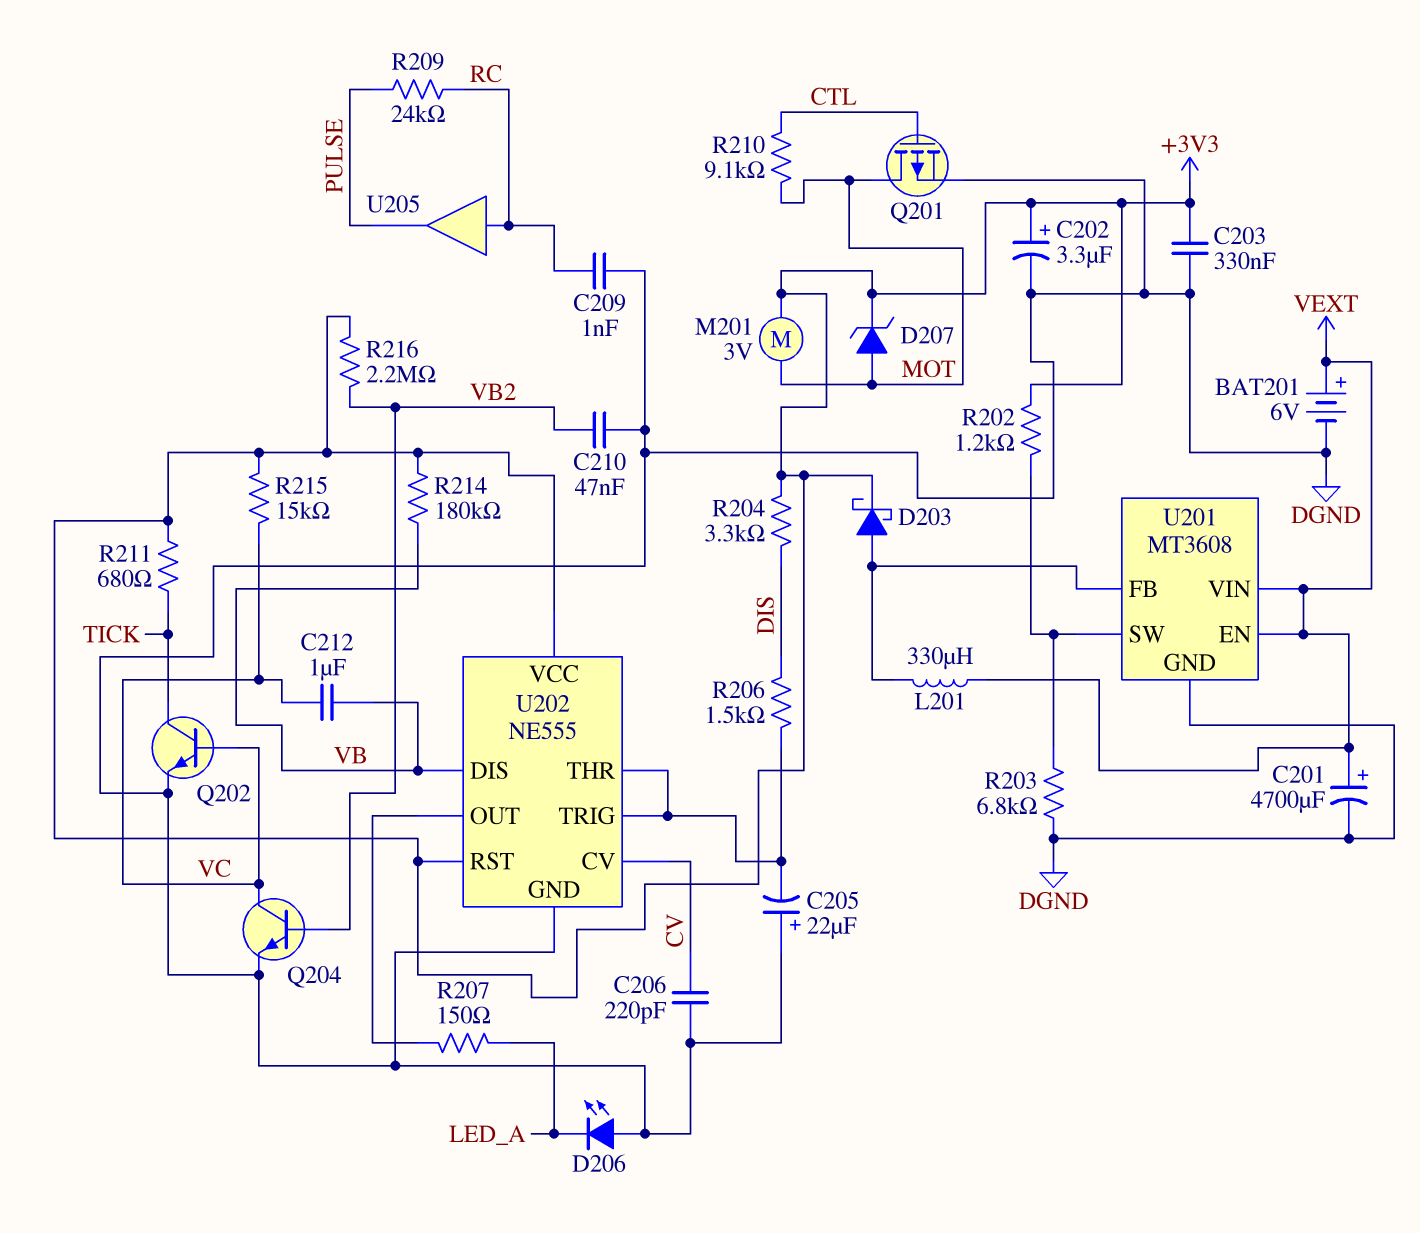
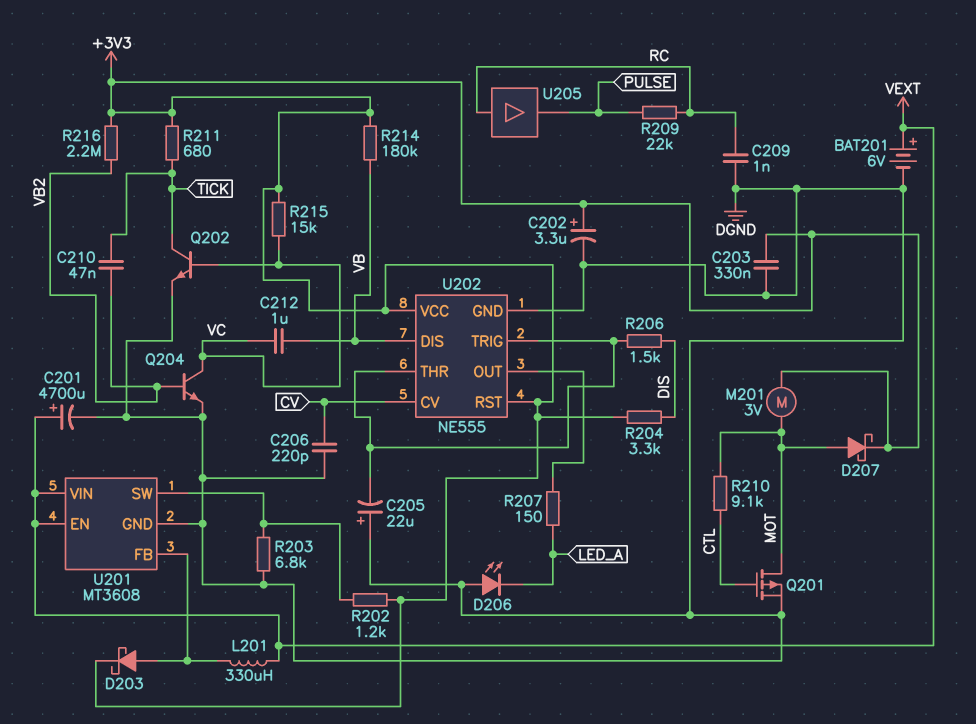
C210: 47nF (DGND, VB2) -> 47nF (TICK, VB2)
D207: zener (A MOT, K +3V3) -> schottky (A MOT, K +3V3)
R209: 24k (PULSE, RC) -> 22k (PULSE, RC)

